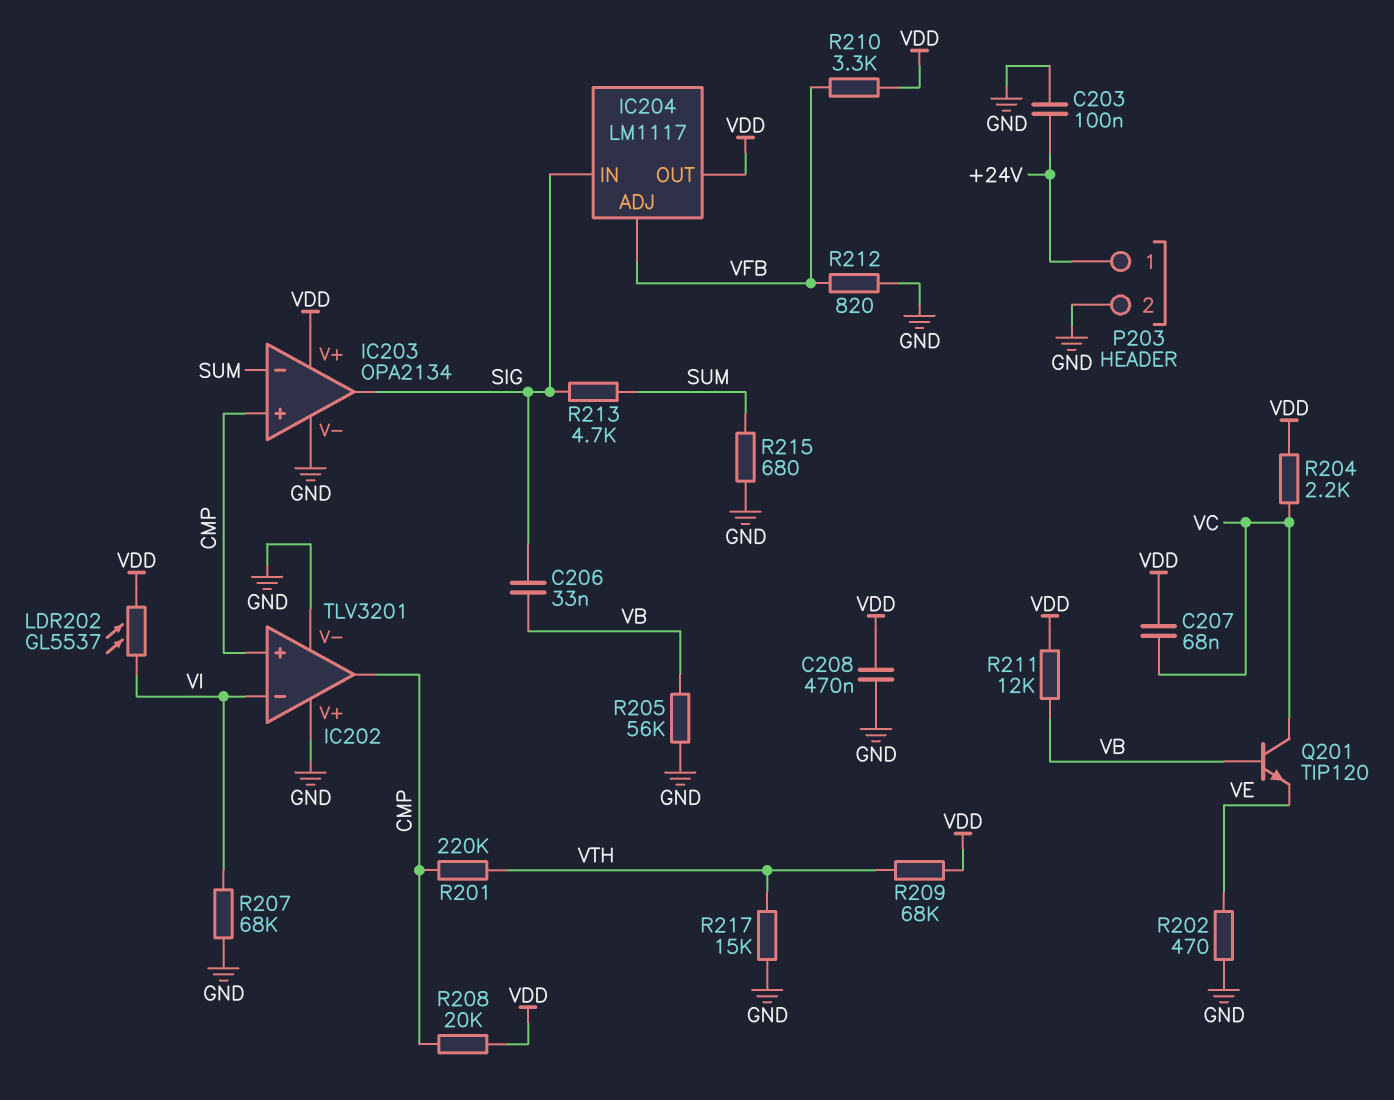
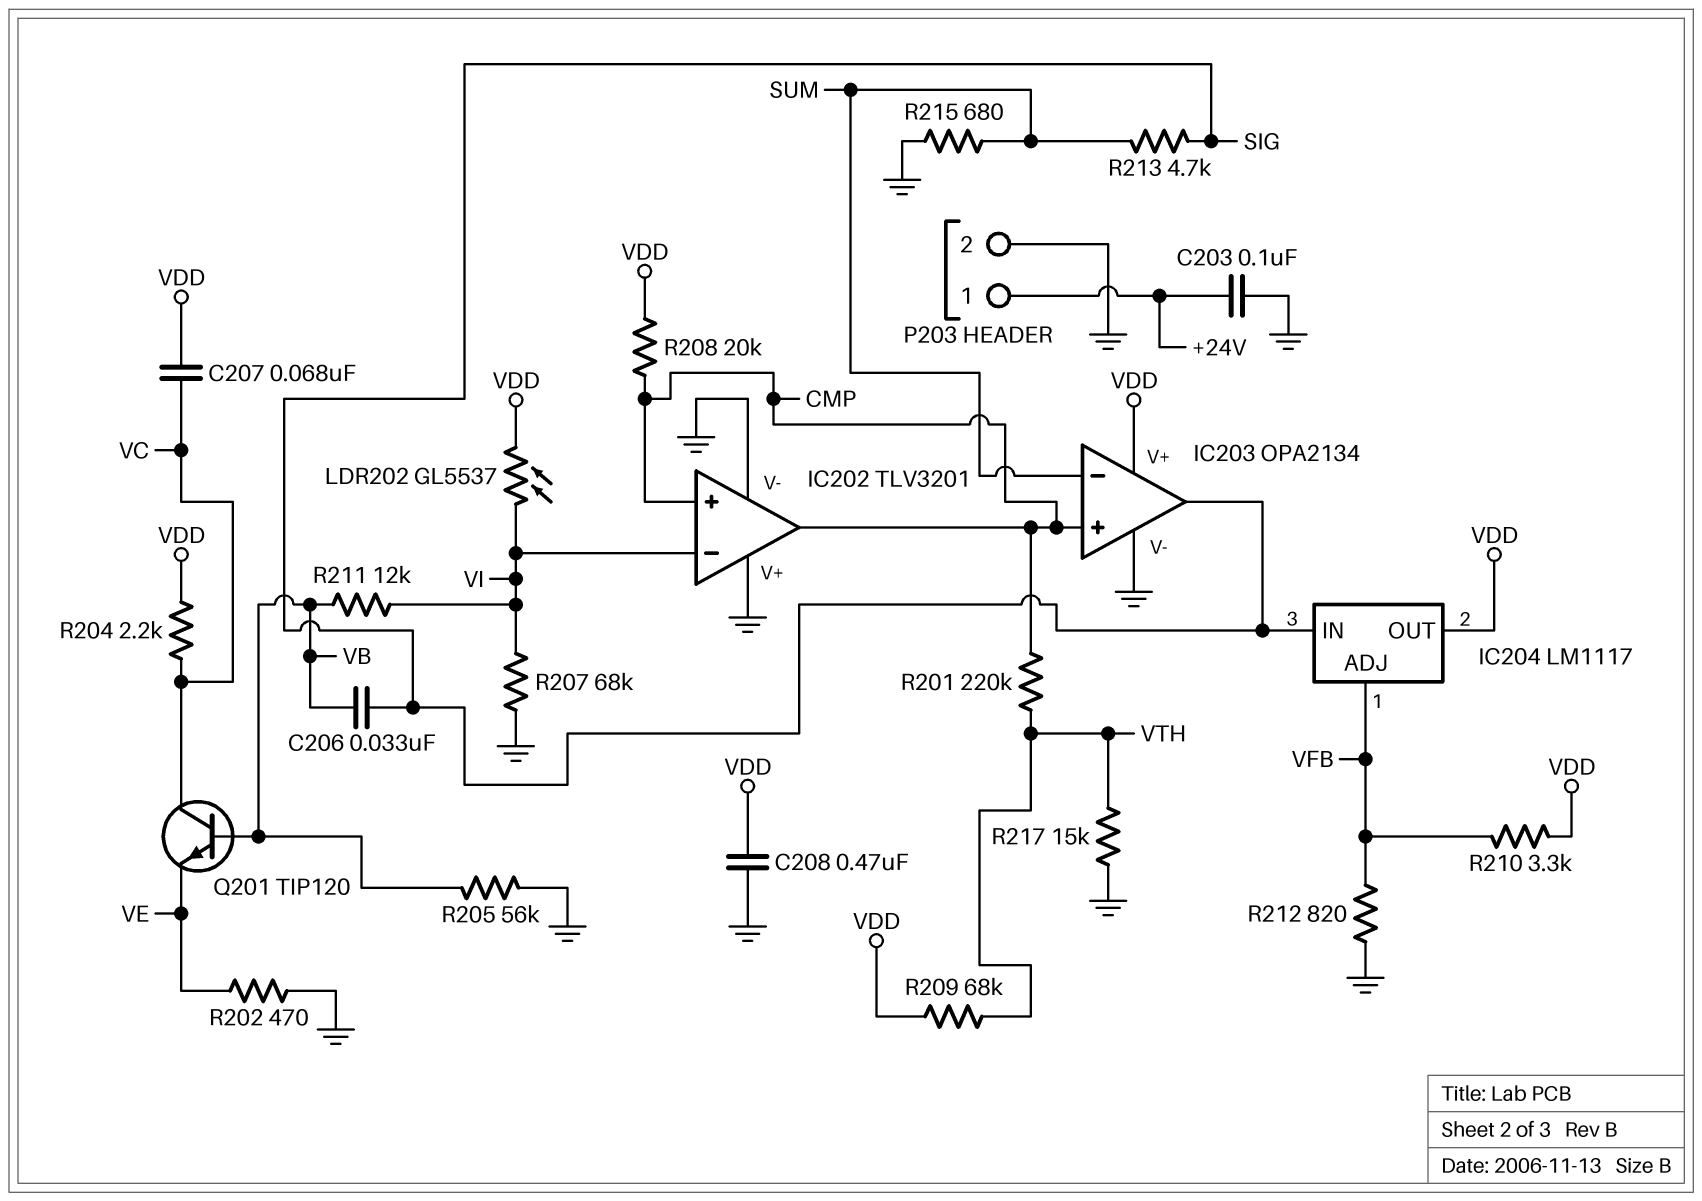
R211: 12k (VB, VDD) -> 12k (VB, VI)

